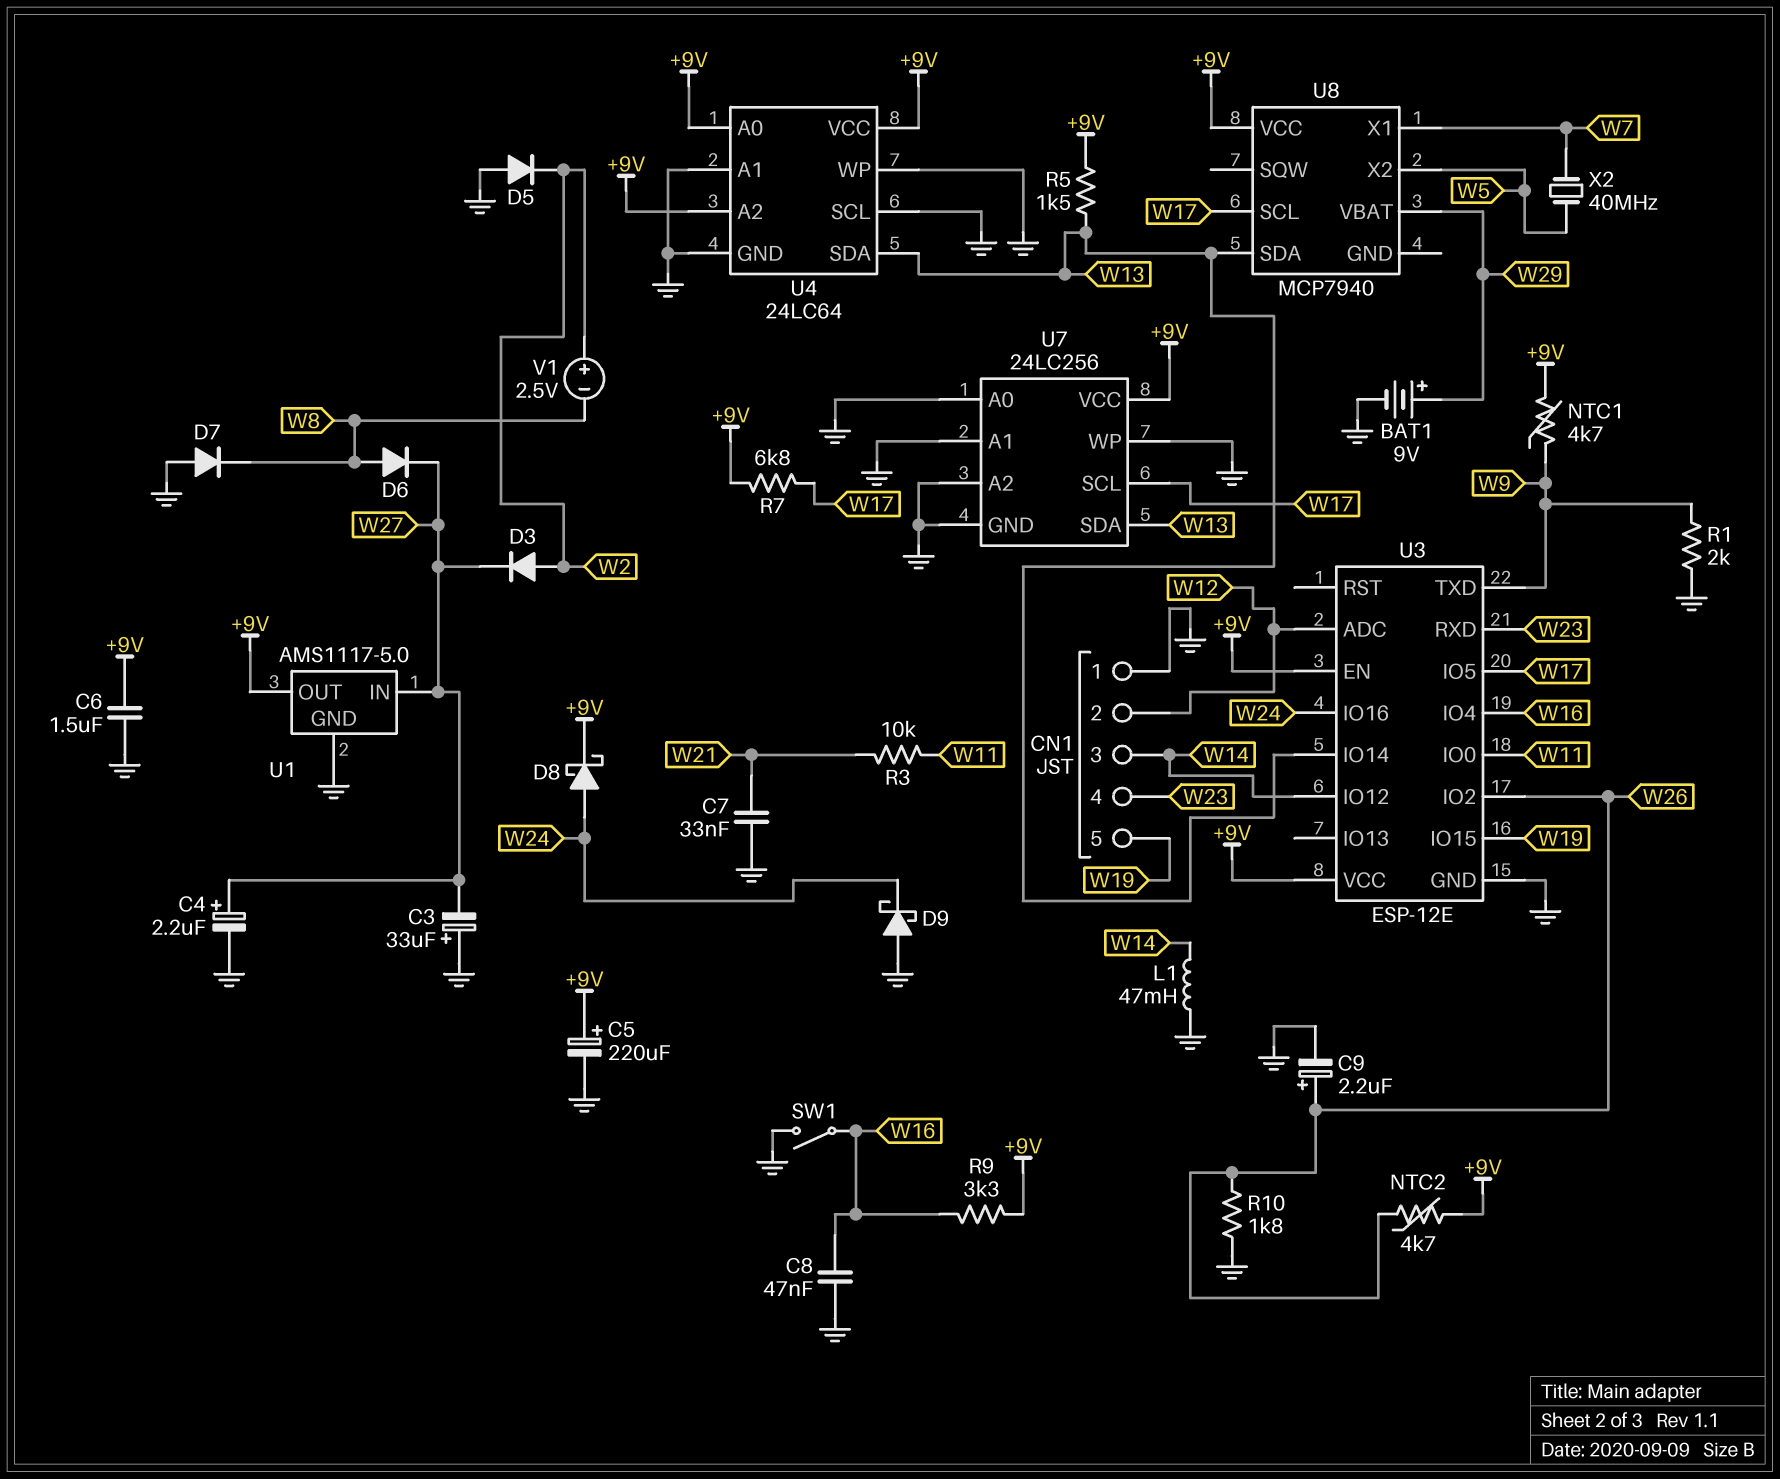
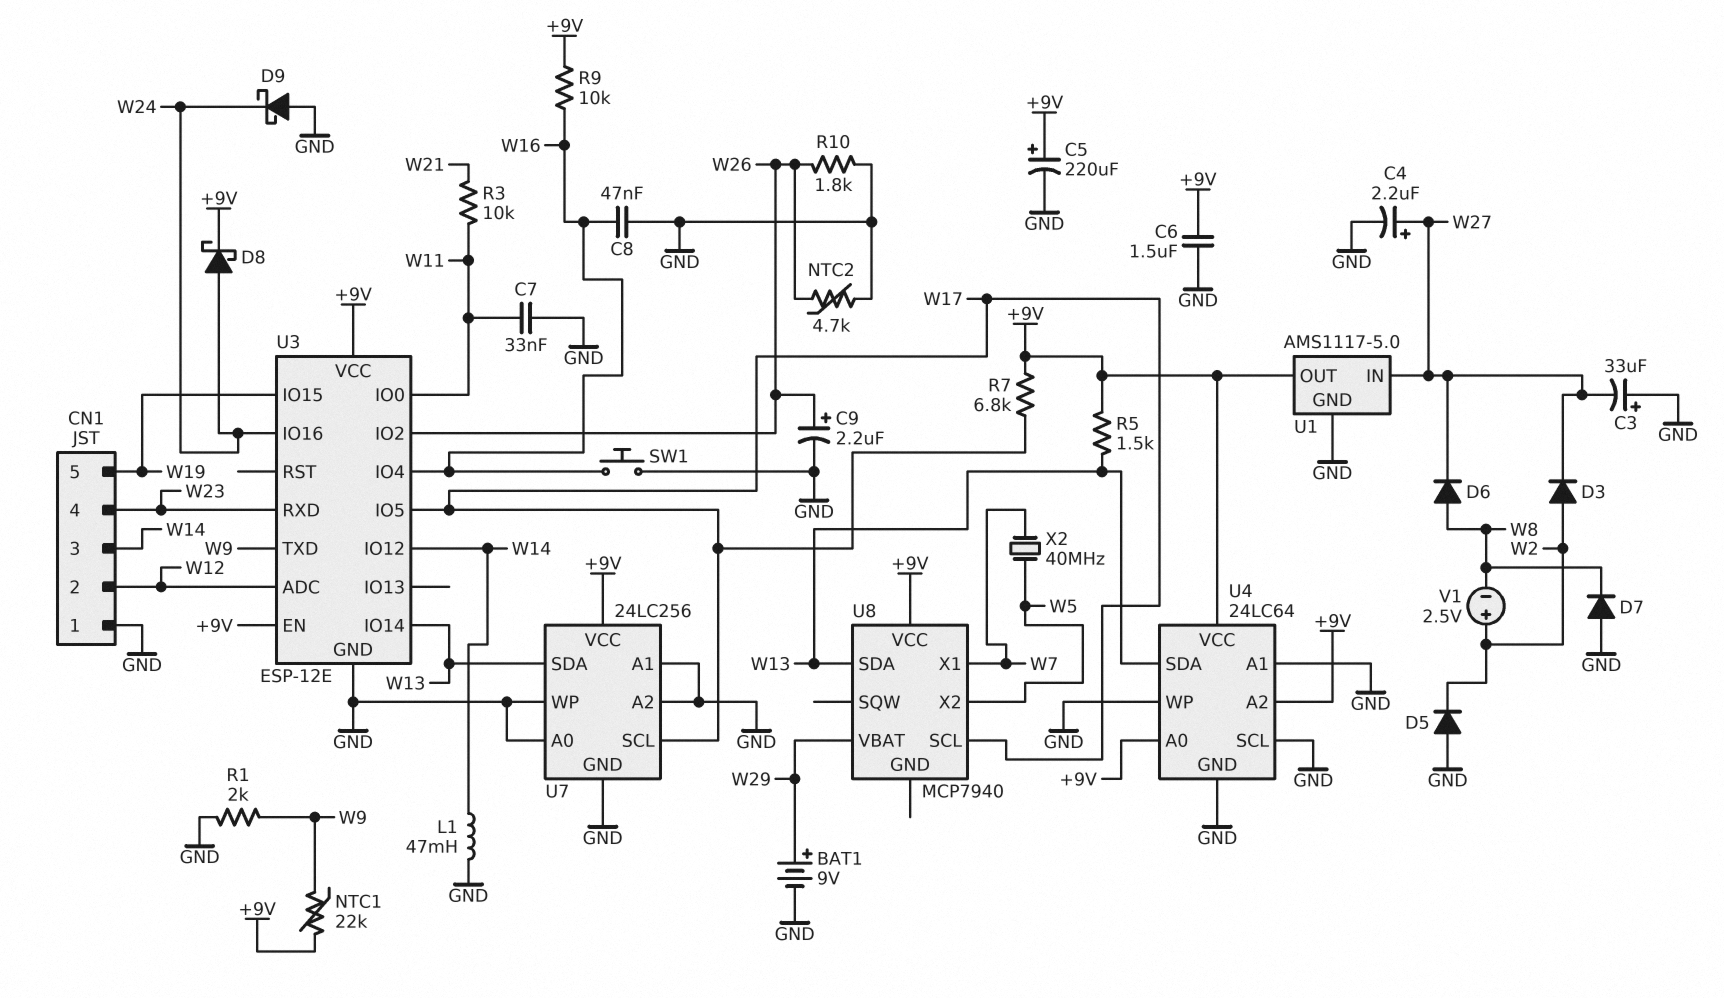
C7: 33nF (GND, W21) -> 33nF (GND, W11)
NTC1: 4.7k (+9V, W9) -> 22k (+9V, W9)
NTC2: 4.7k (+9V, W26) -> 4.7k (GND, W26)
R9: 3.3k (+9V, W16) -> 10k (+9V, W16)
SW1: switch (GND, W16) -> button (GND, W16)

